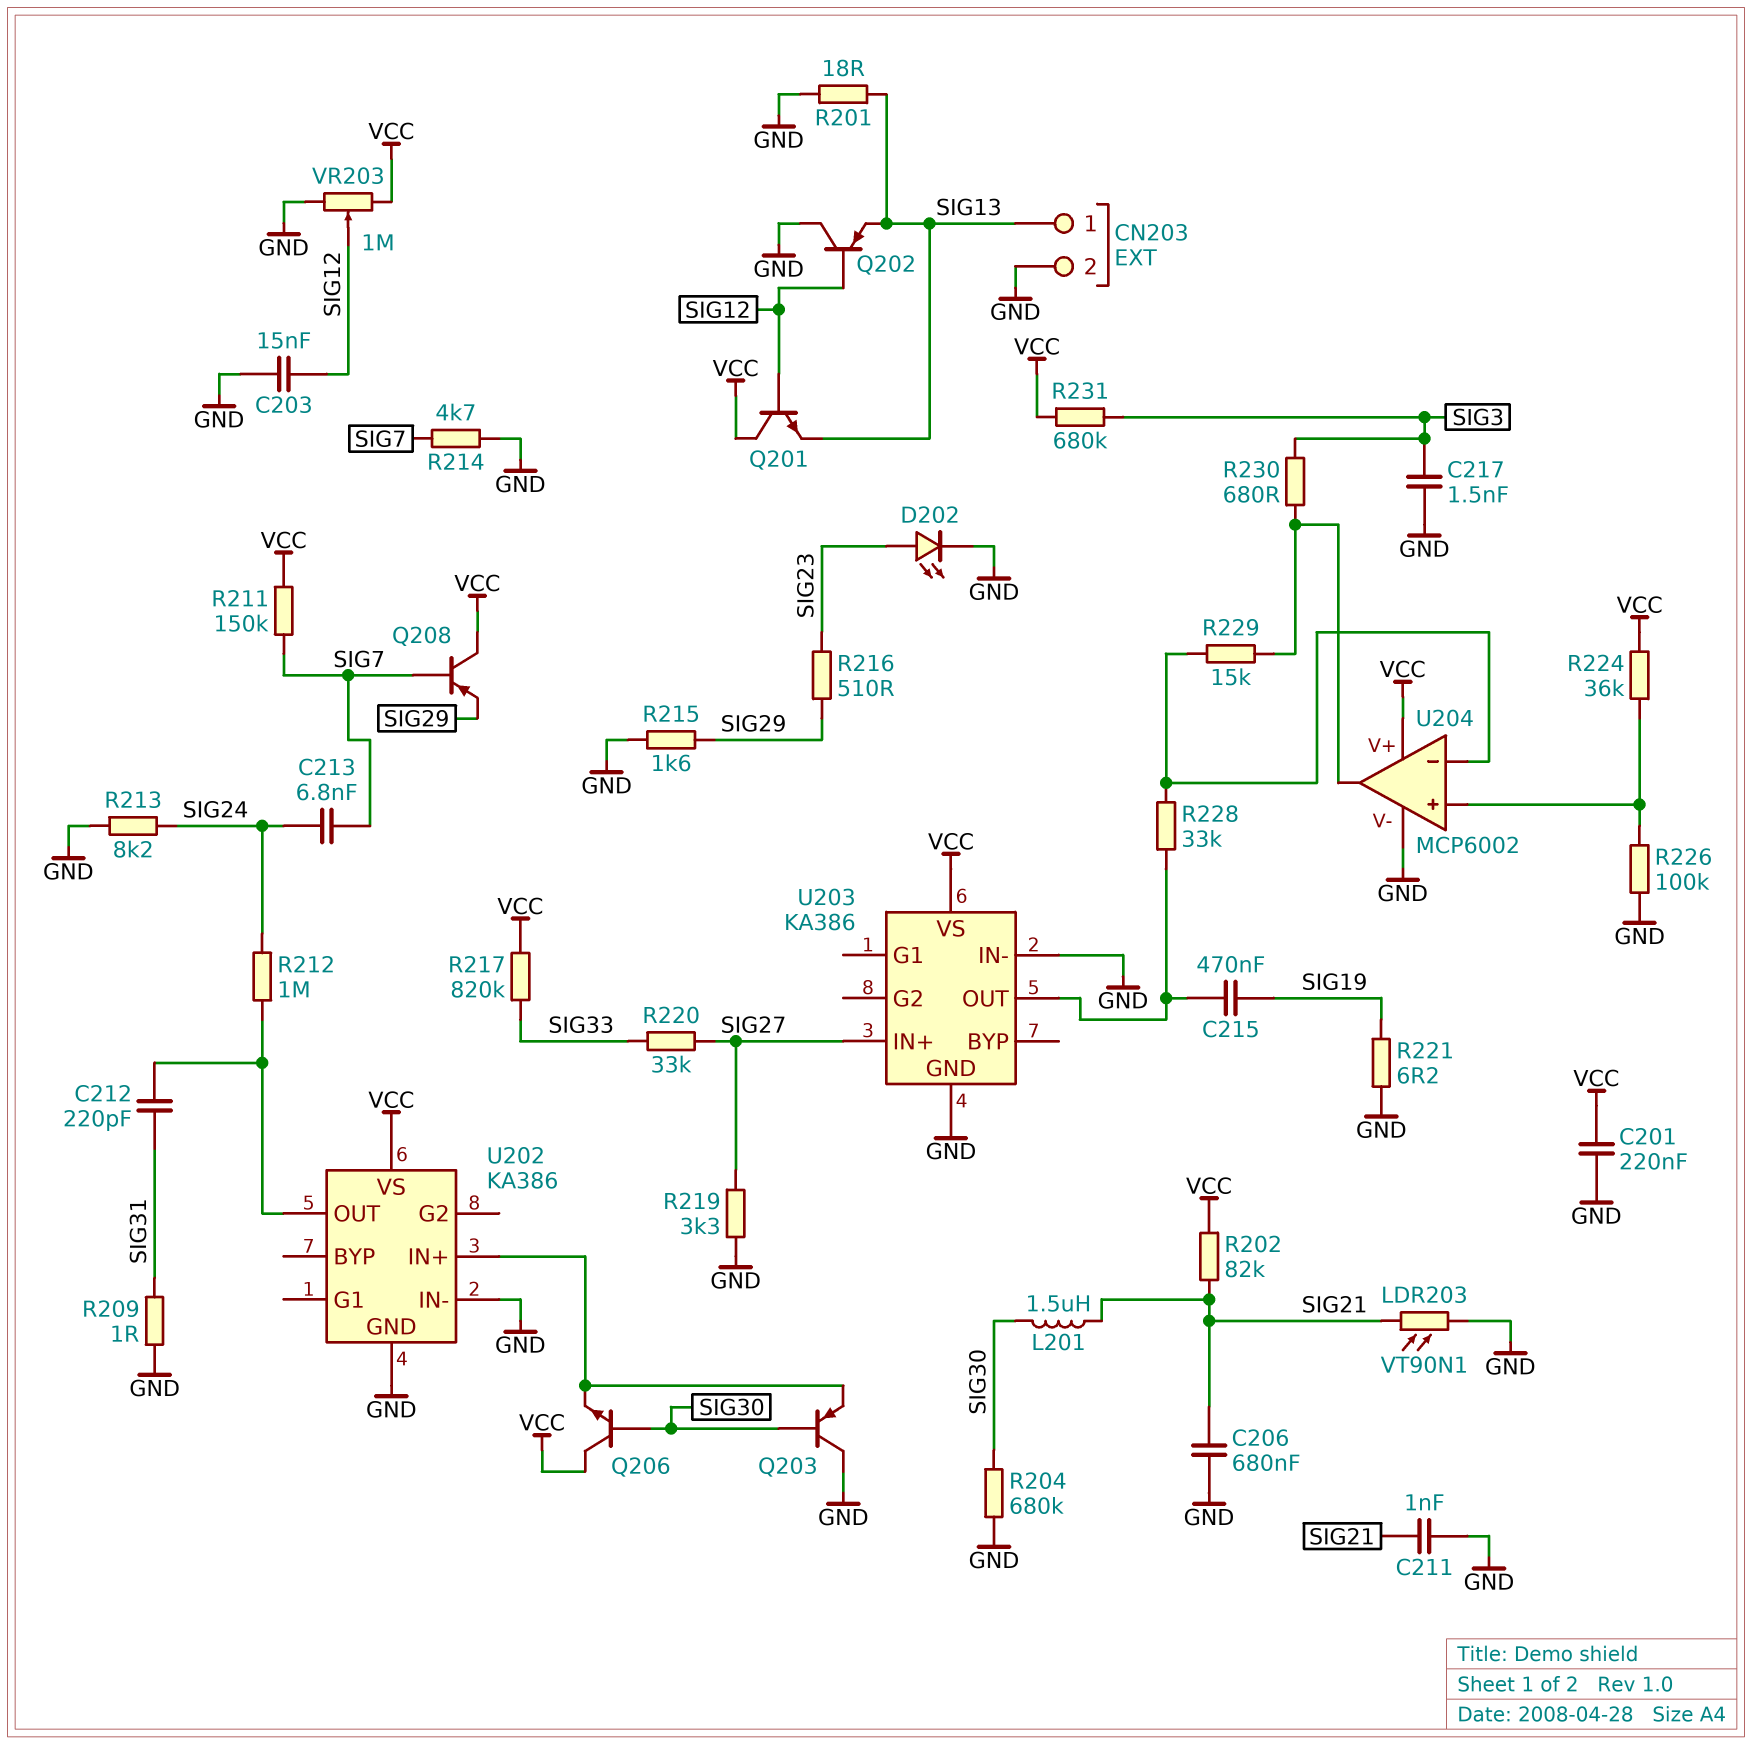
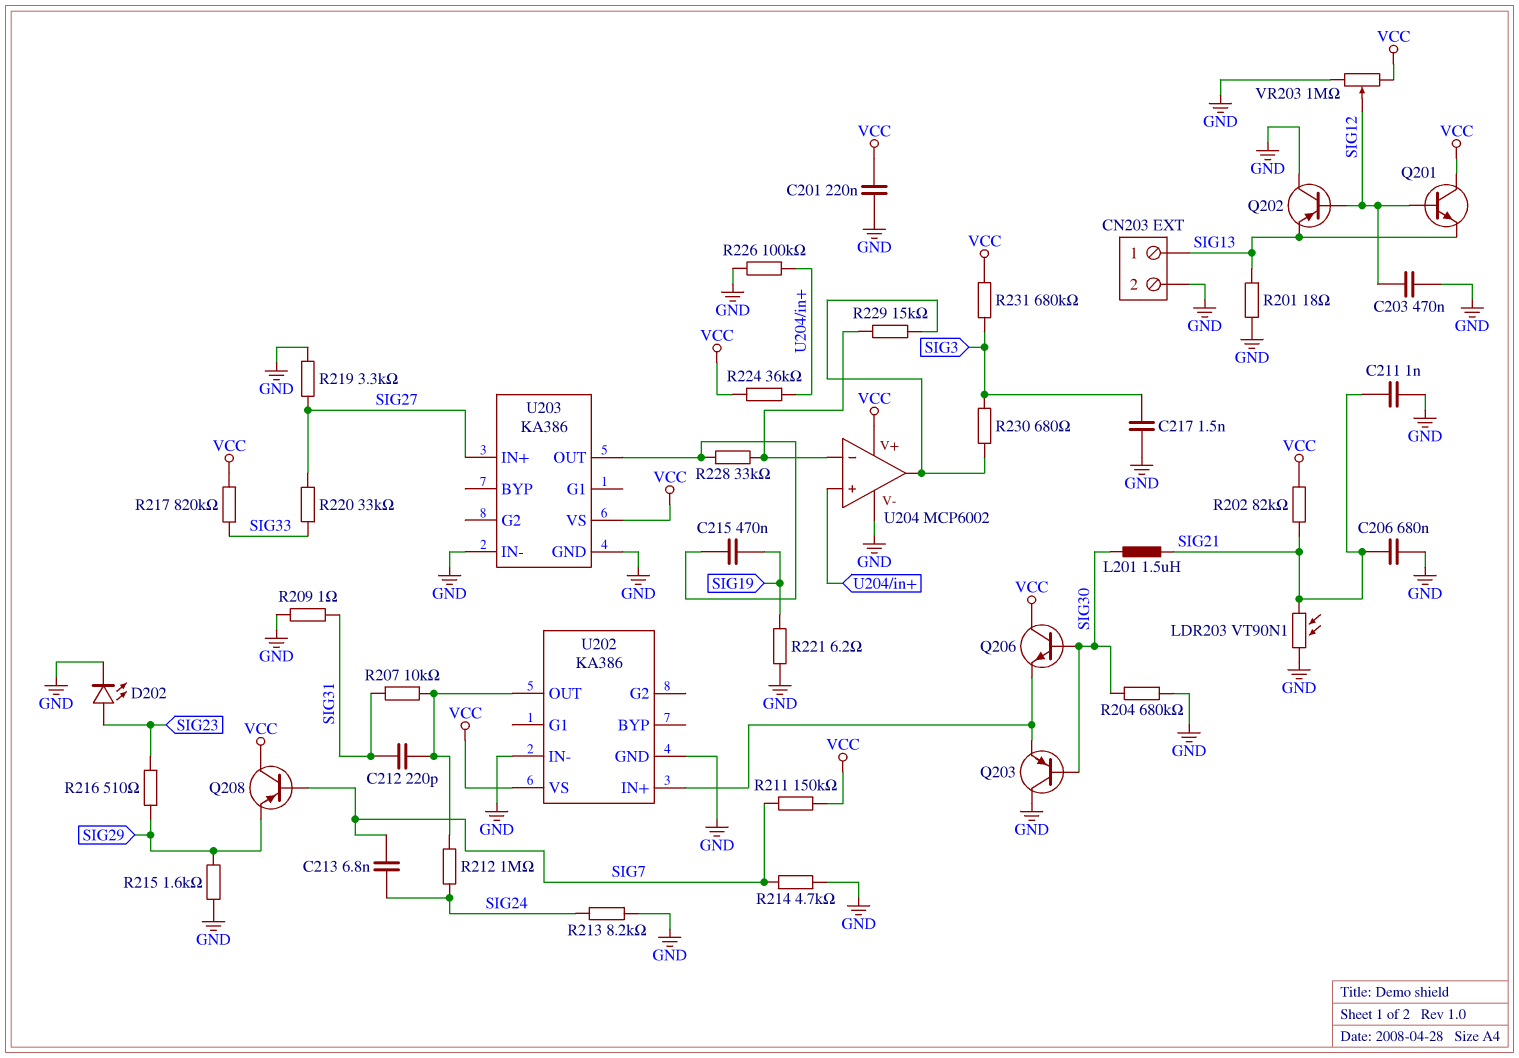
C203: 15nF (GND, SIG12) -> 470nF (GND, SIG12)
R207: none -> 10k (SIG31, U202/OUT)

